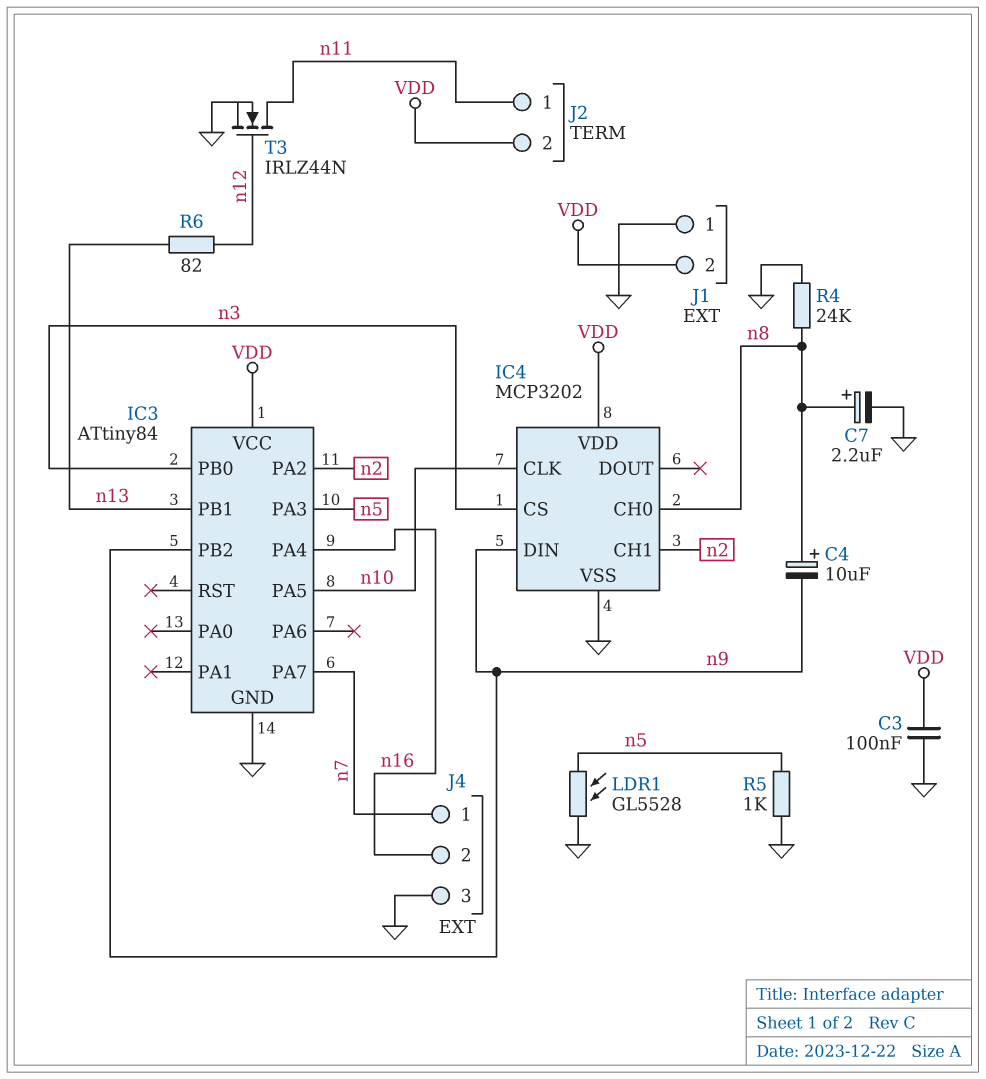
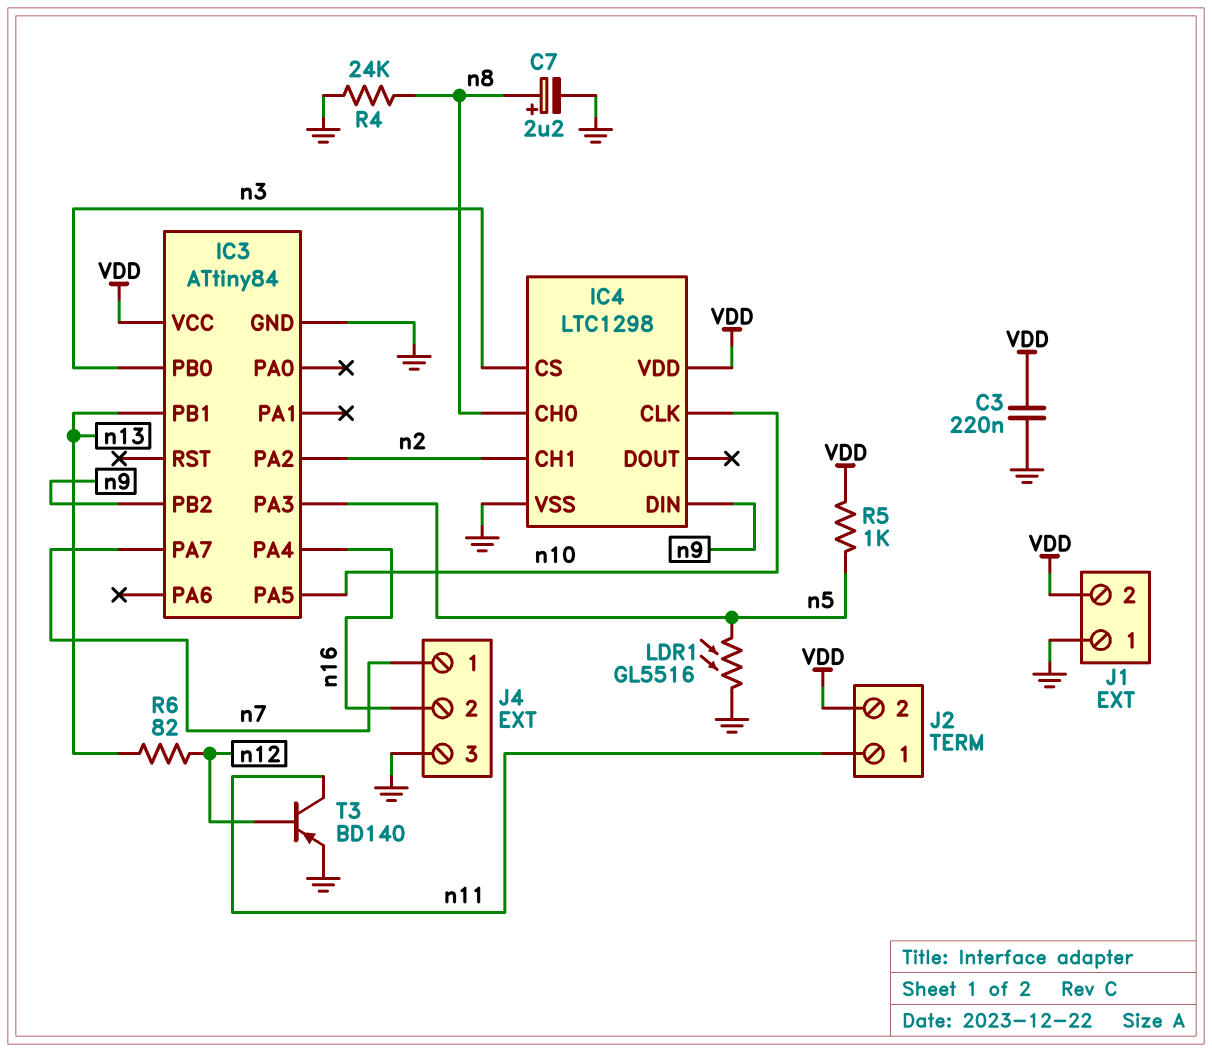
C3: 100nF (GND, VDD) -> 220nF (GND, VDD)
C4: 10uF (plus n8, minus n9) -> none
IC4: MCP3202 -> LTC1298
LDR1: GL5528 (GND, n5) -> GL5516 (GND, n5)
R5: 1k (GND, n5) -> 1k (VDD, n5)
T3: NMOS IRLZ44N (G n12, D n11, S GND) -> PNP BD140 (B n12, C n11, E GND)

